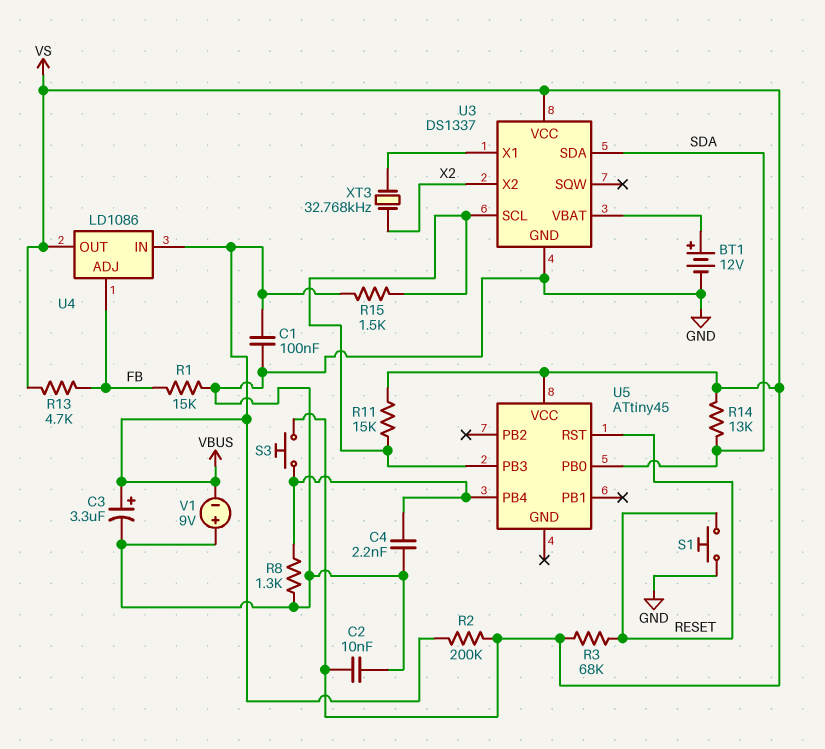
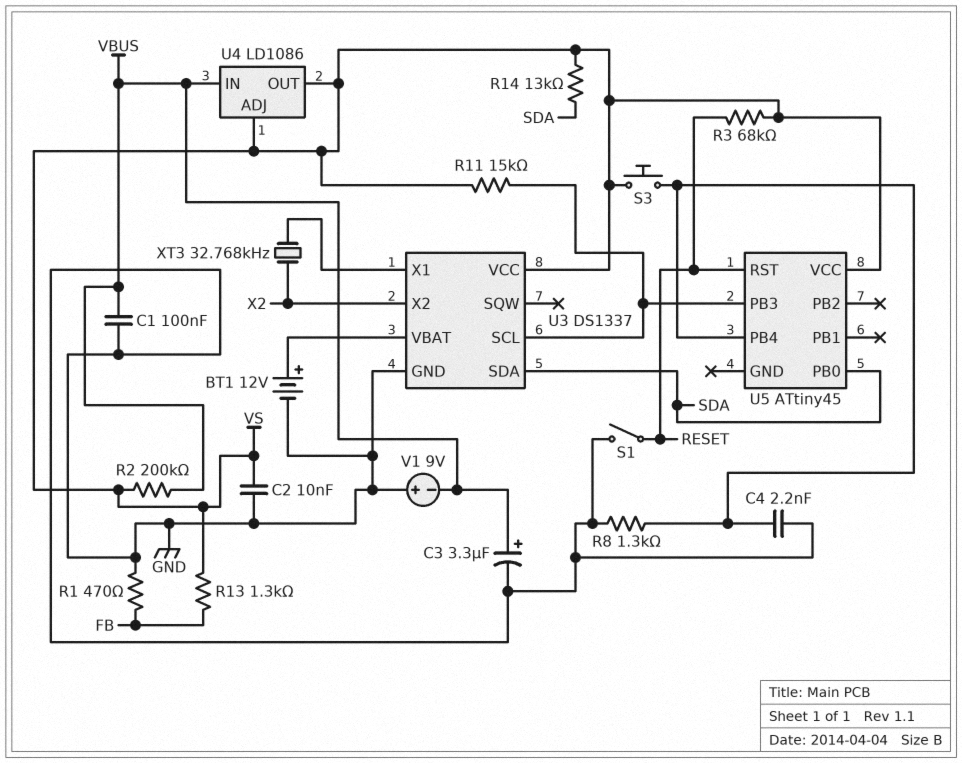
R1: 15k (FB, GND) -> 470 (FB, GND)
R13: 4.7k (FB, VS) -> 1.3k (FB, VS)
R15: 1.5k (U3/SCL, VBUS) -> none
S1: button (GND, RESET) -> switch (GND, RESET)
U4 pin ADJ: FB -> VS

